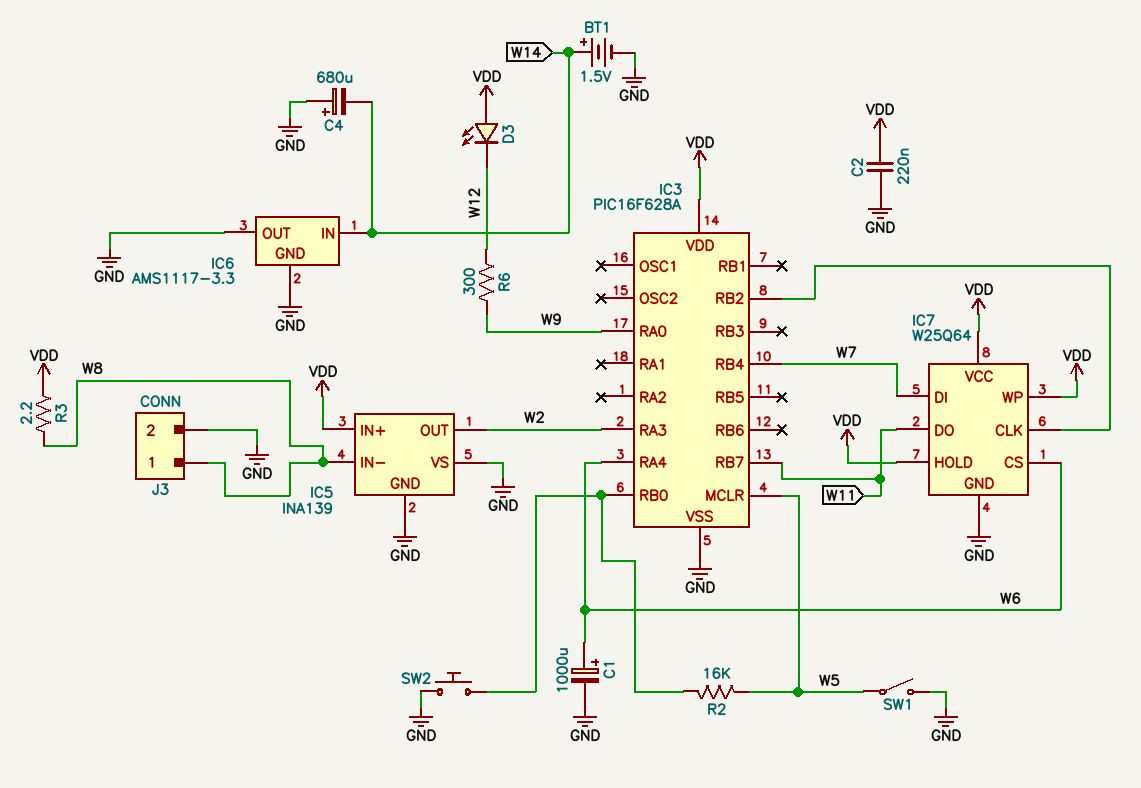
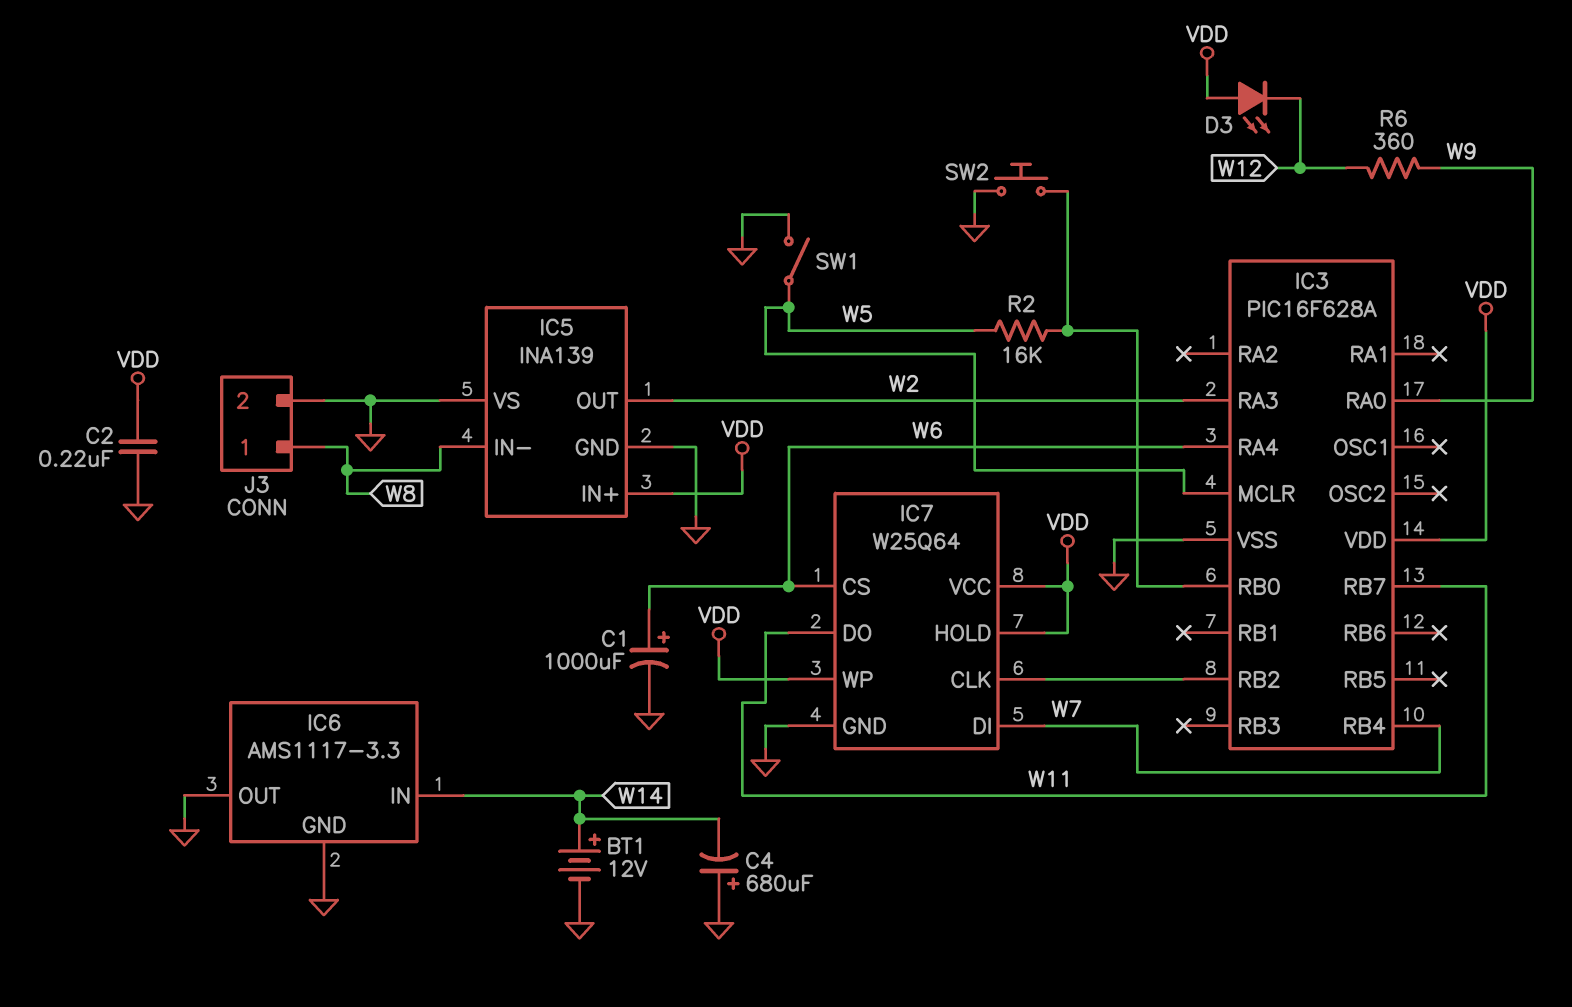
BT1: 1.5V (plus W14, minus GND) -> 12V (plus W14, minus GND)
R3: 2.2 (VDD, W8) -> none
R6: 300 (W9, W12) -> 360 (W9, W12)

